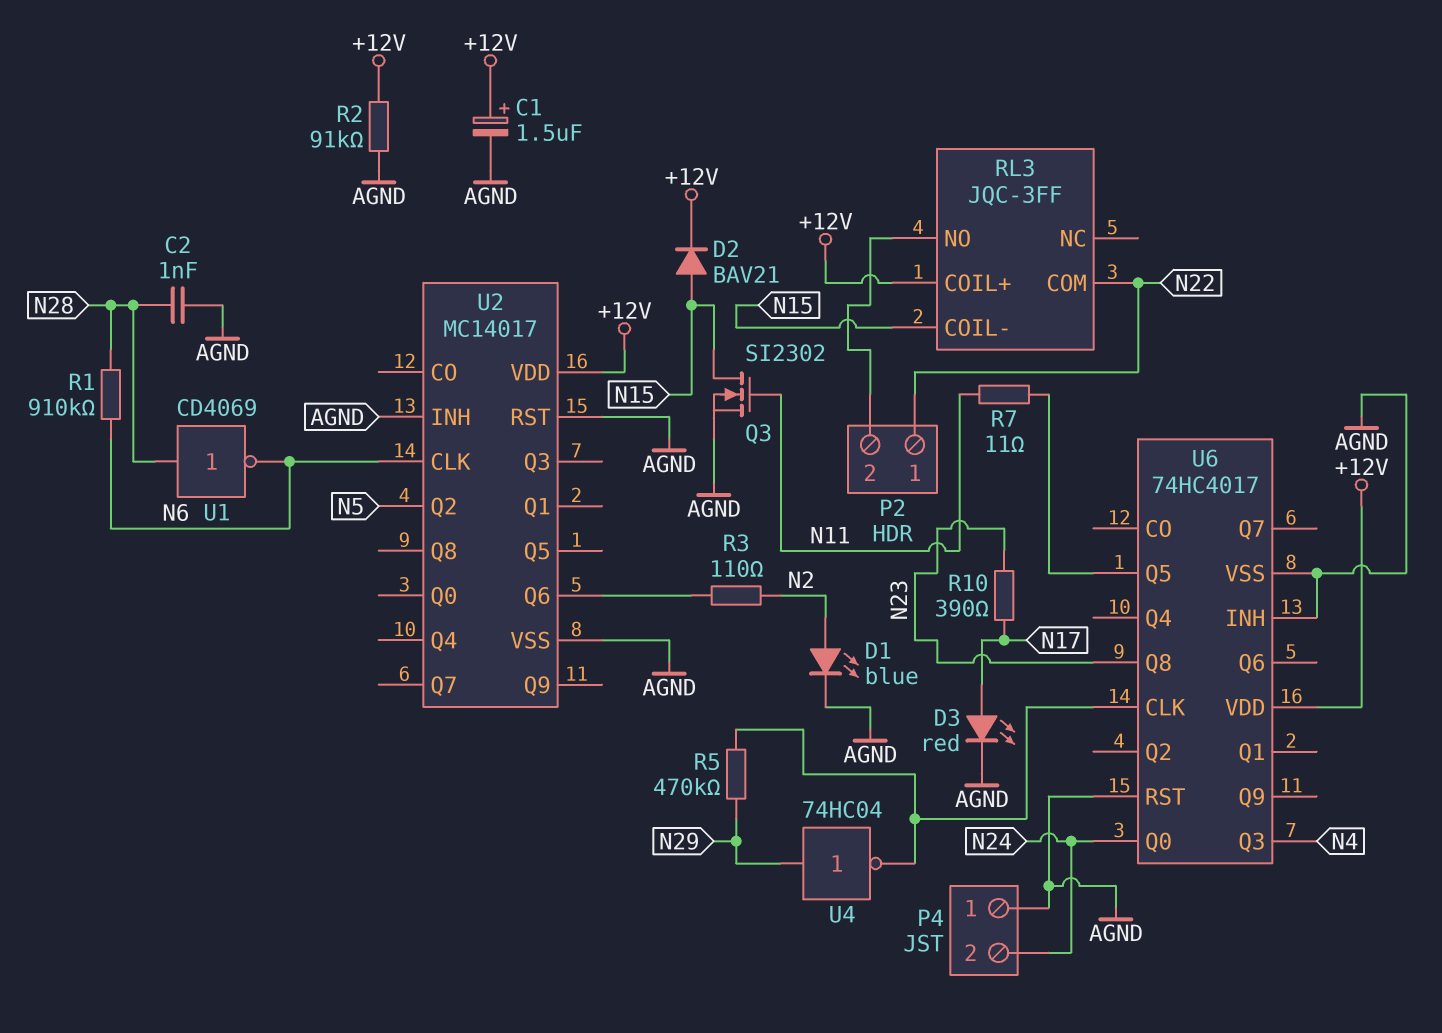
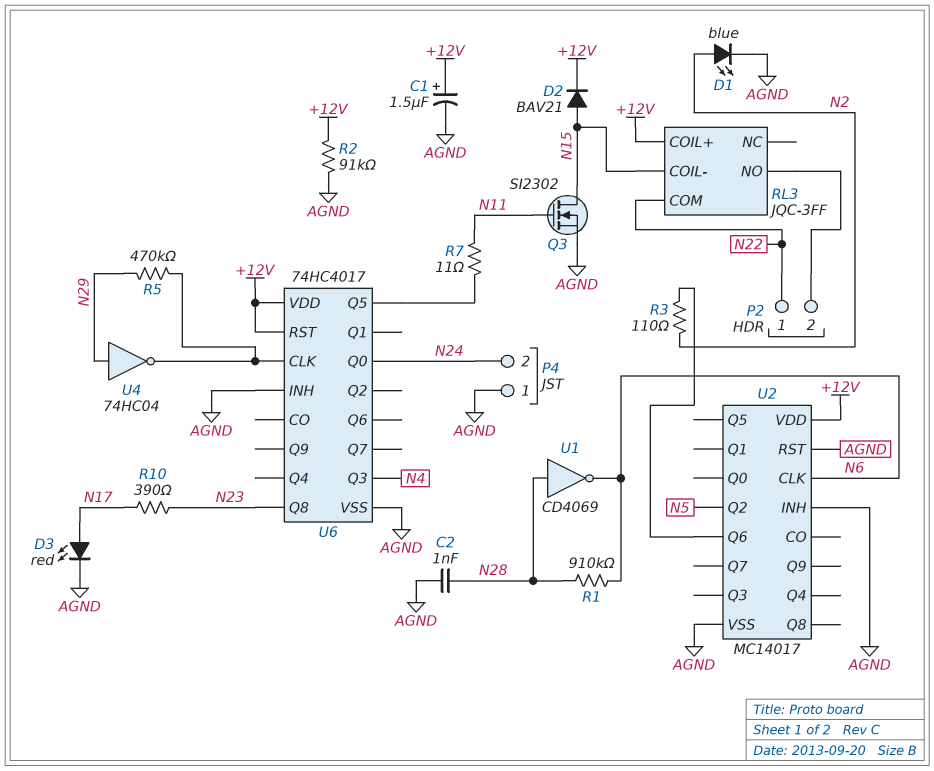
U6 pin RST: AGND -> +12V

